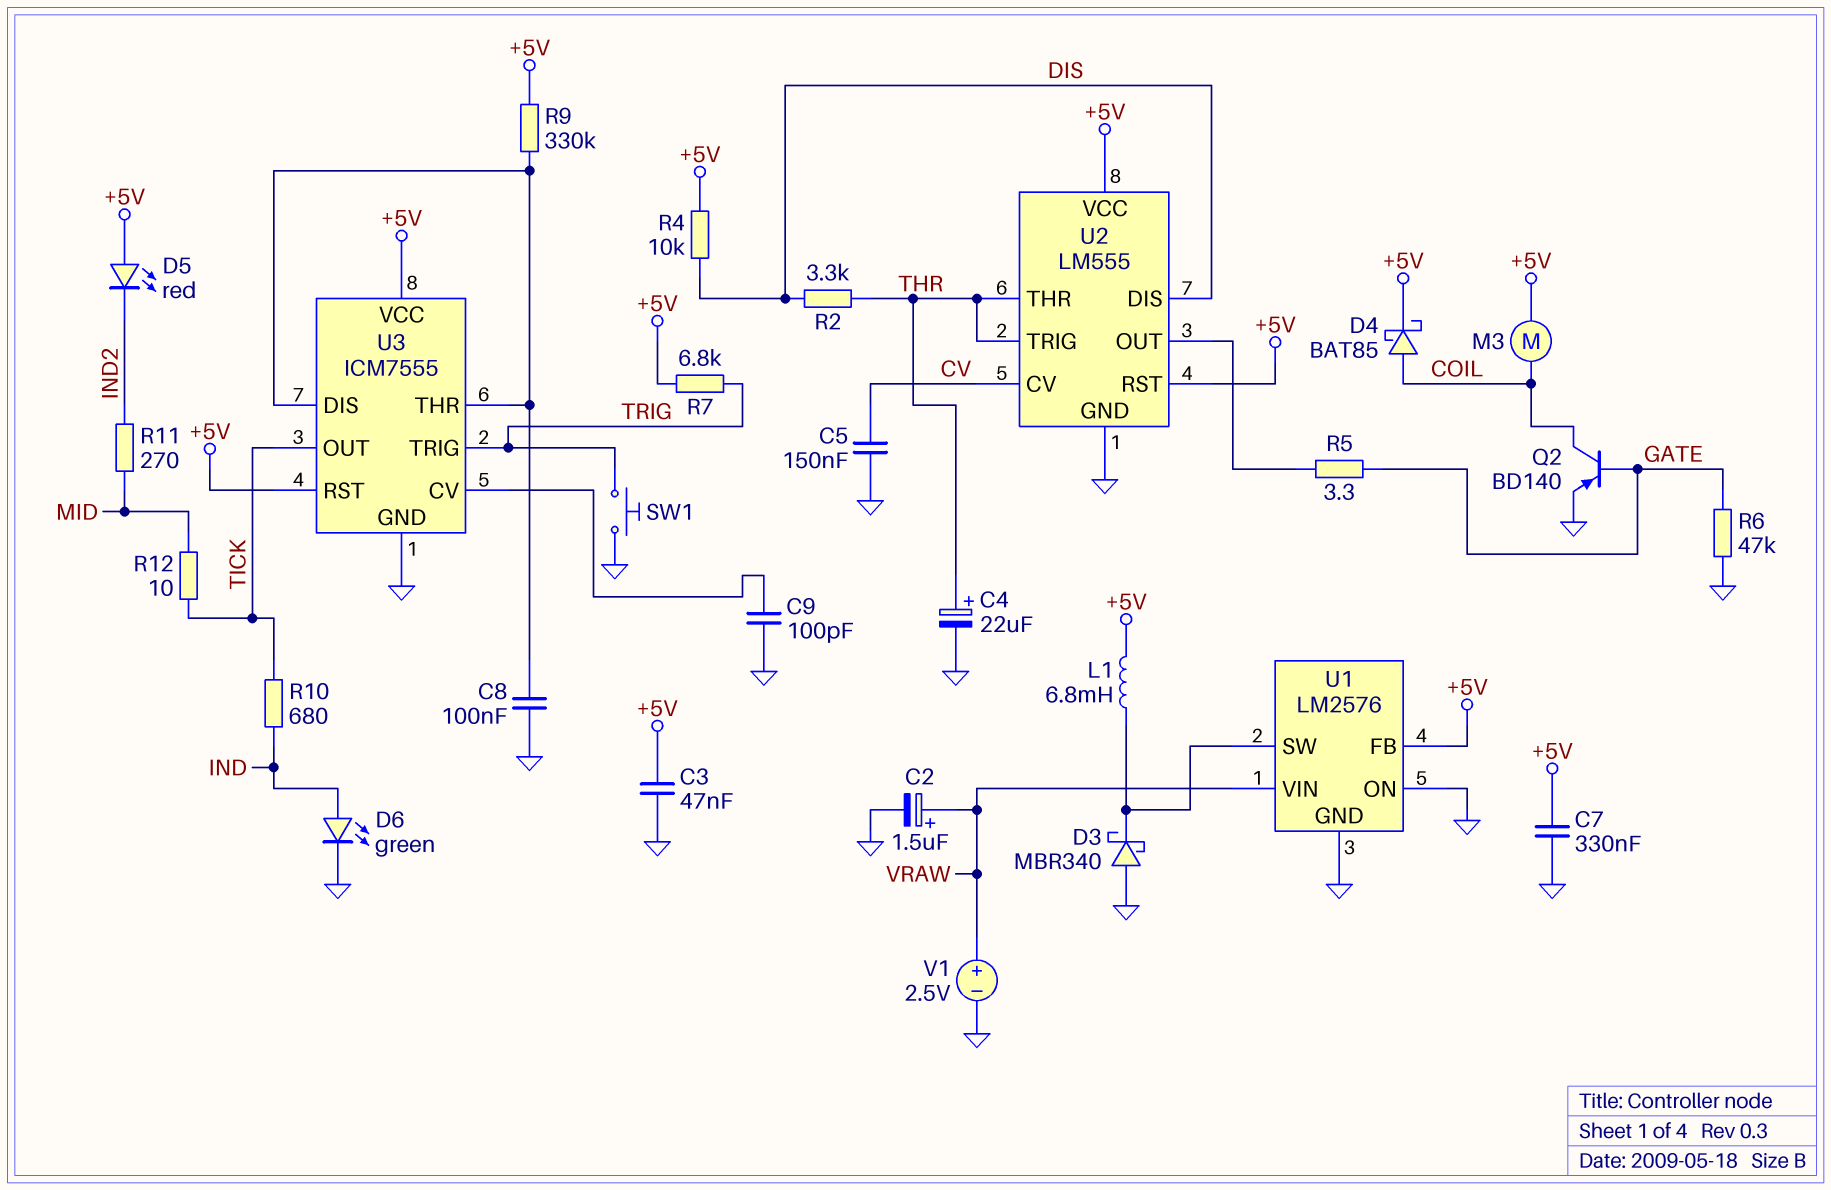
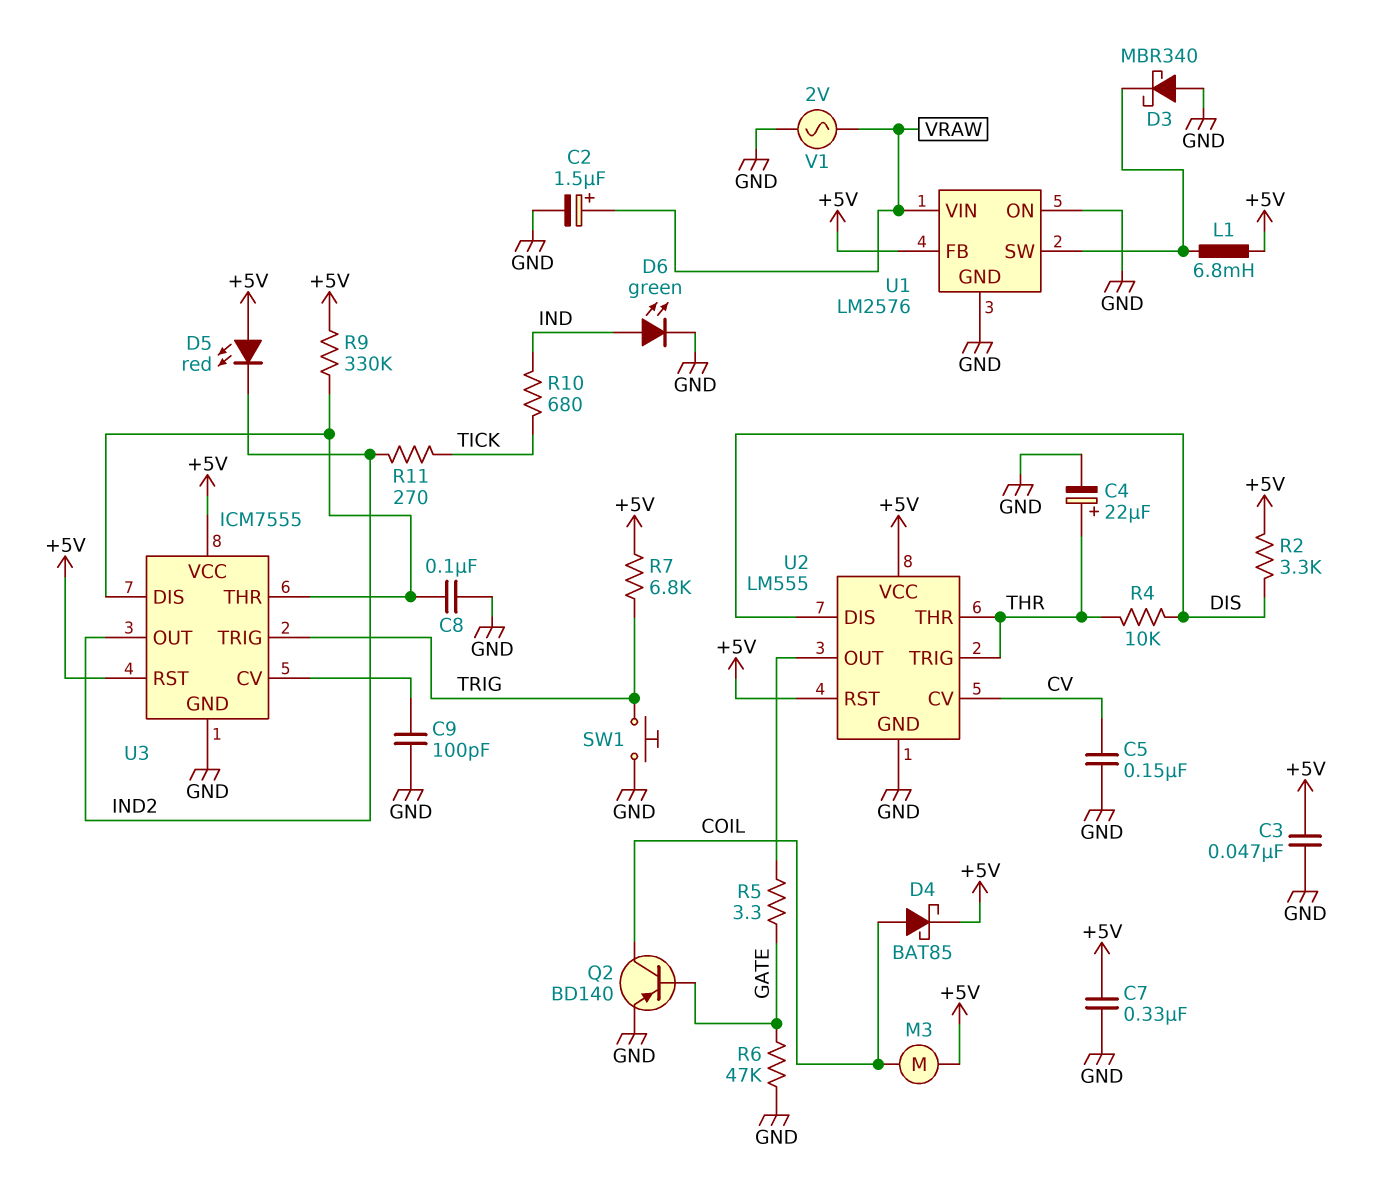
R2: 3.3k (DIS, THR) -> 3.3k (+5V, DIS)
R4: 10k (+5V, DIS) -> 10k (DIS, THR)
R11: 270 (IND2, MID) -> 270 (IND2, TICK)
R12: 10 (MID, TICK) -> none
U3 pin OUT: TICK -> IND2
V1: 2.5V (plus VRAW, minus GND) -> AC 2V (GND, VRAW)

